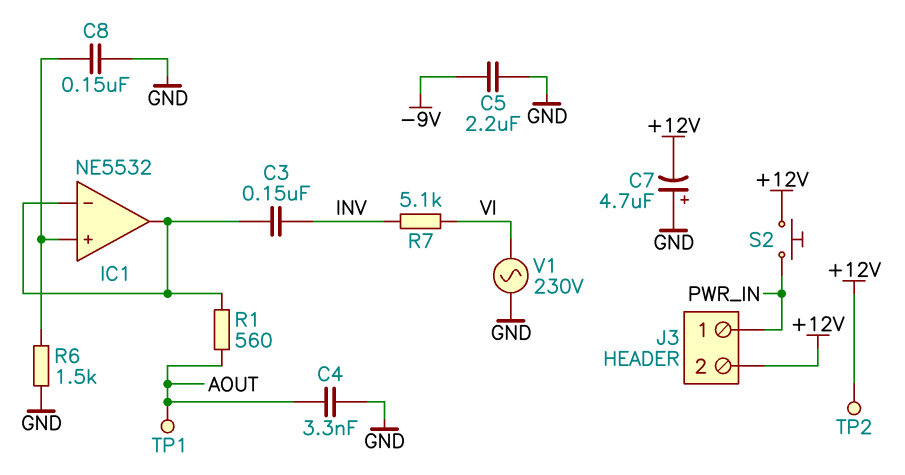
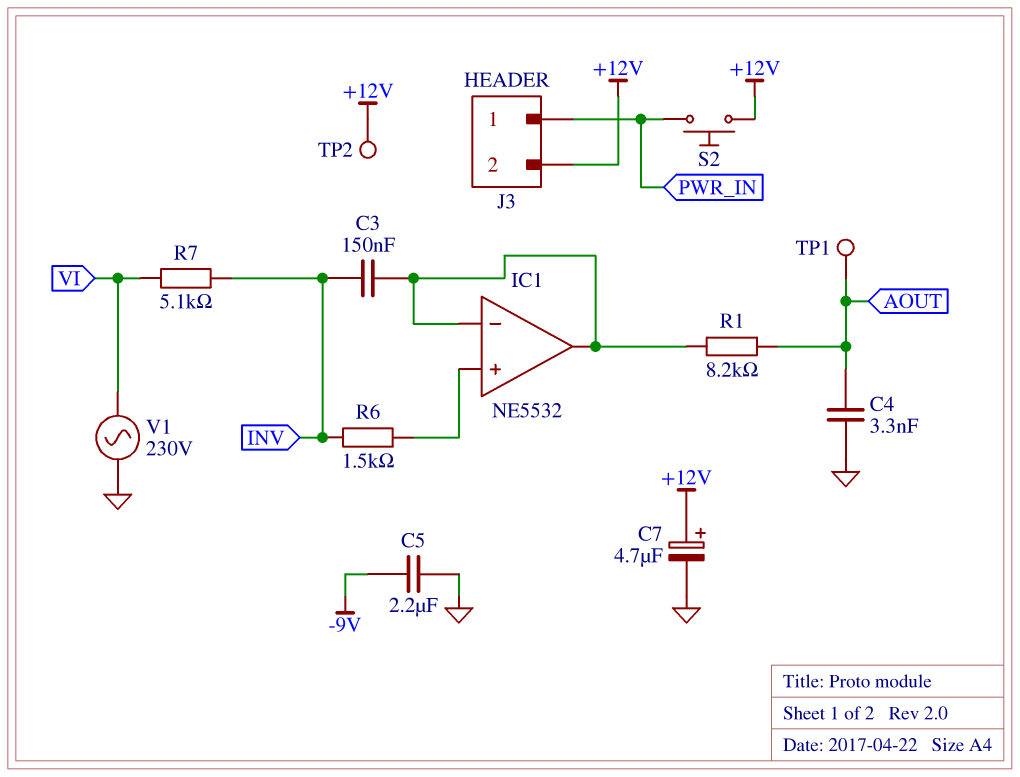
C7: 4.7uF (plus GND, minus +12V) -> 4.7uF (plus +12V, minus GND)
C8: 150nF (GND, IC1/in+) -> none
R1: 560 (AOUT, IC1/in-) -> 8.2k (AOUT, IC1/in-)
R6: 1.5k (GND, IC1/in+) -> 1.5k (IC1/in+, INV)

